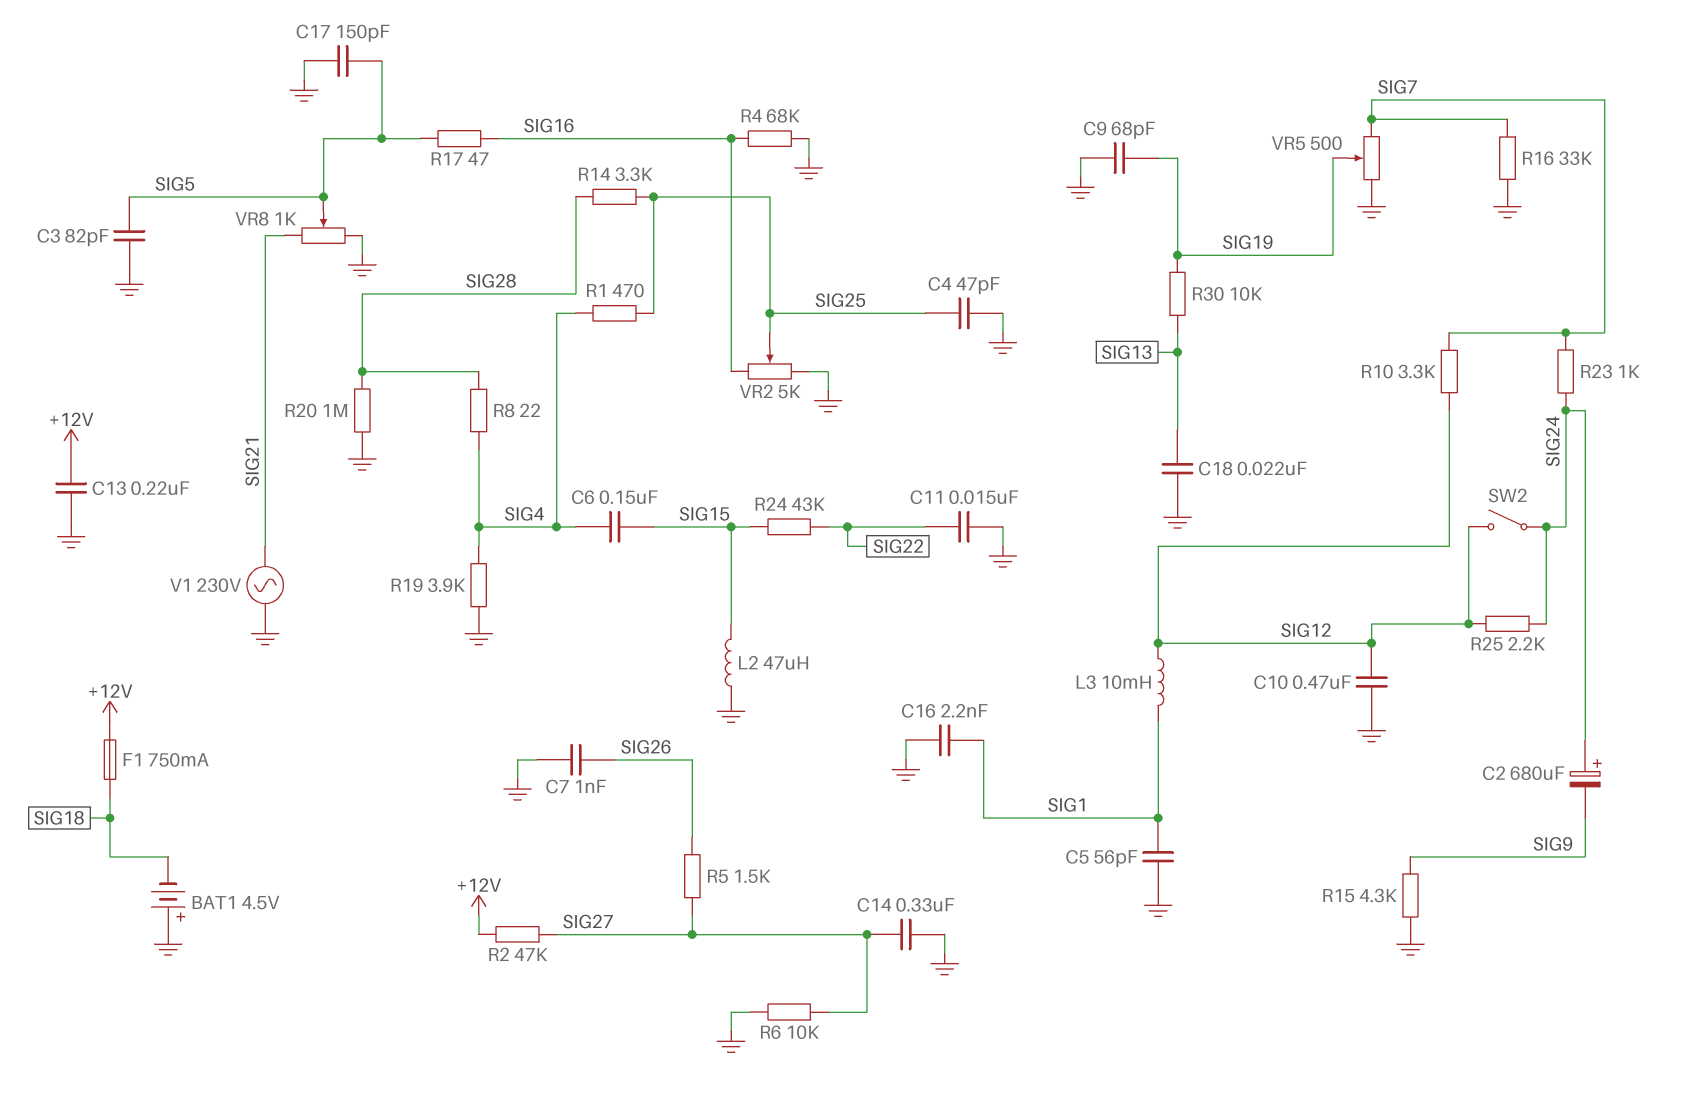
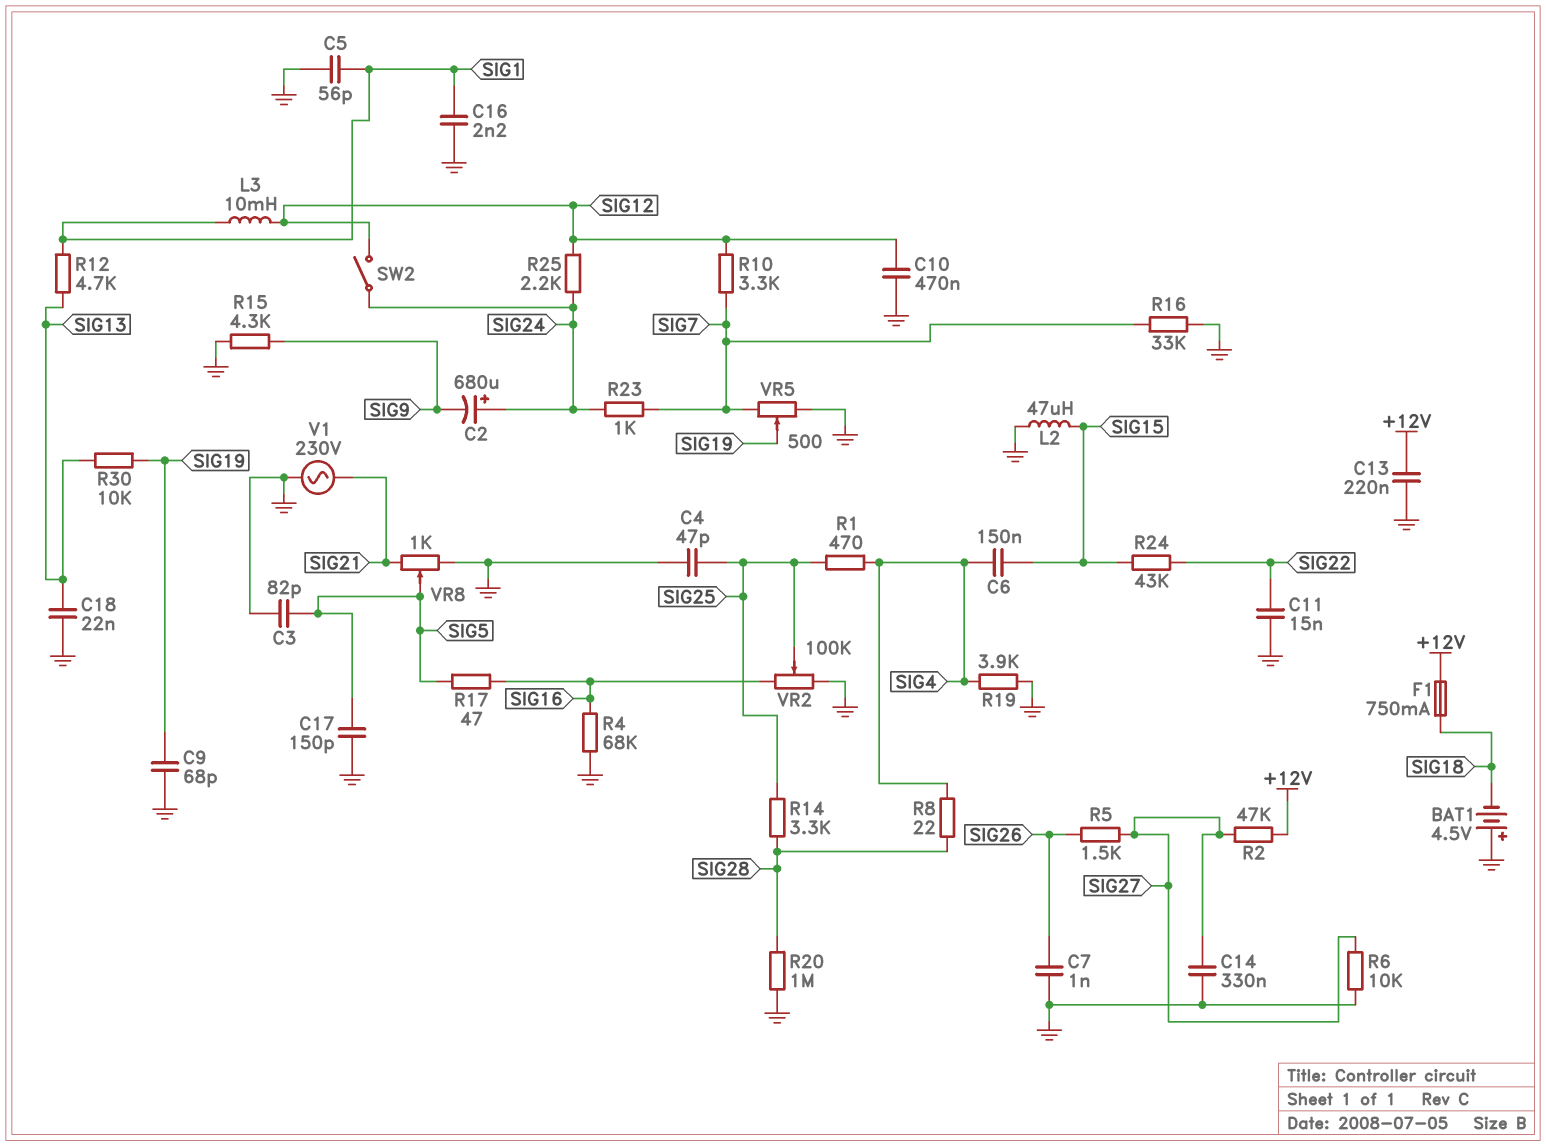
R12: none -> 4.7k (SIG1, SIG13)
VR2: 5k (GND, SIG16, wiper SIG25) -> 100k (GND, SIG16, wiper SIG25)

